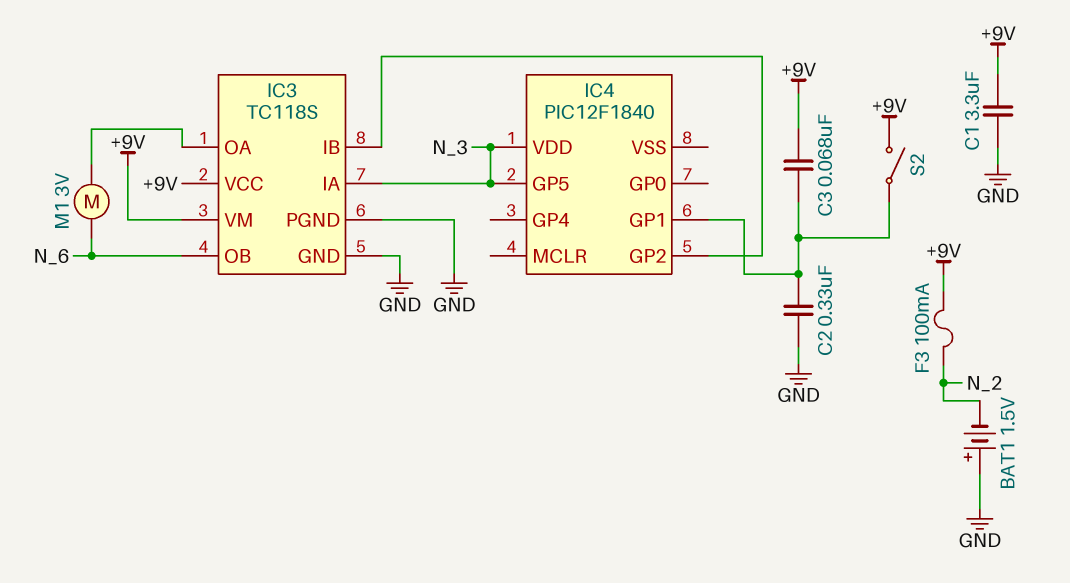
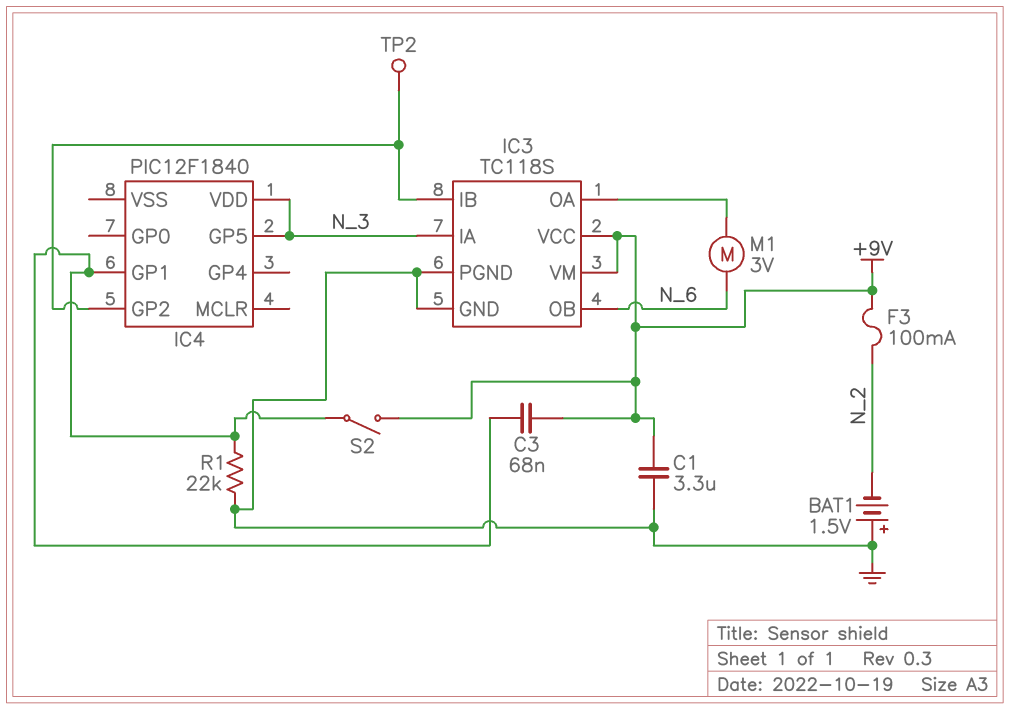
C2: 330nF (GND, IC4/GP1) -> none
R1: none -> 22k (GND, IC4/GP1)
TP2: none -> test point (IC3/IB)

